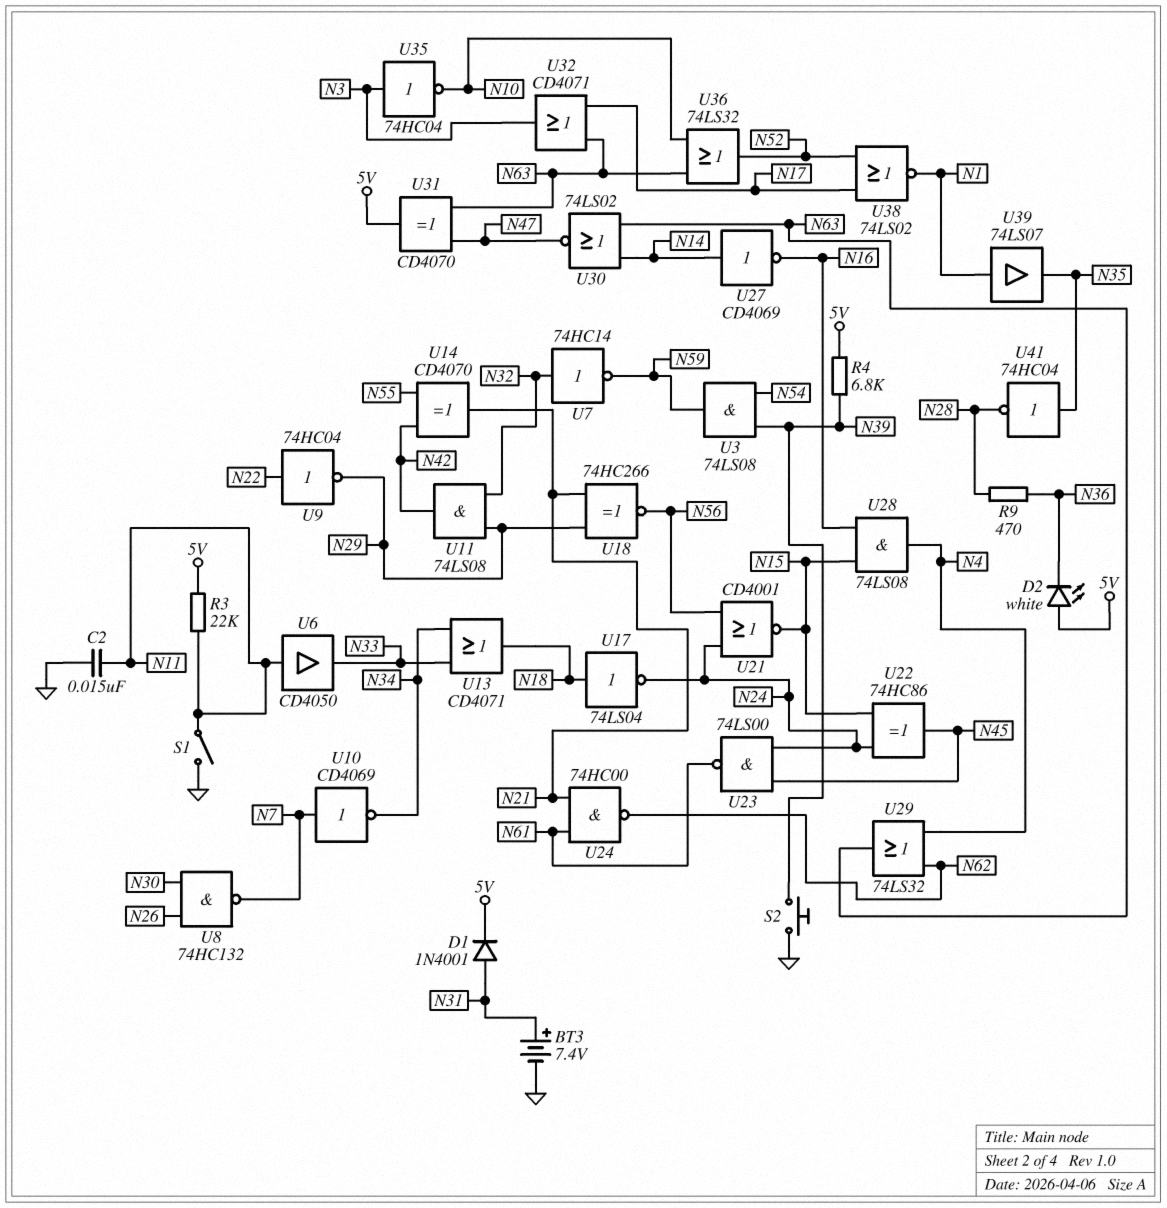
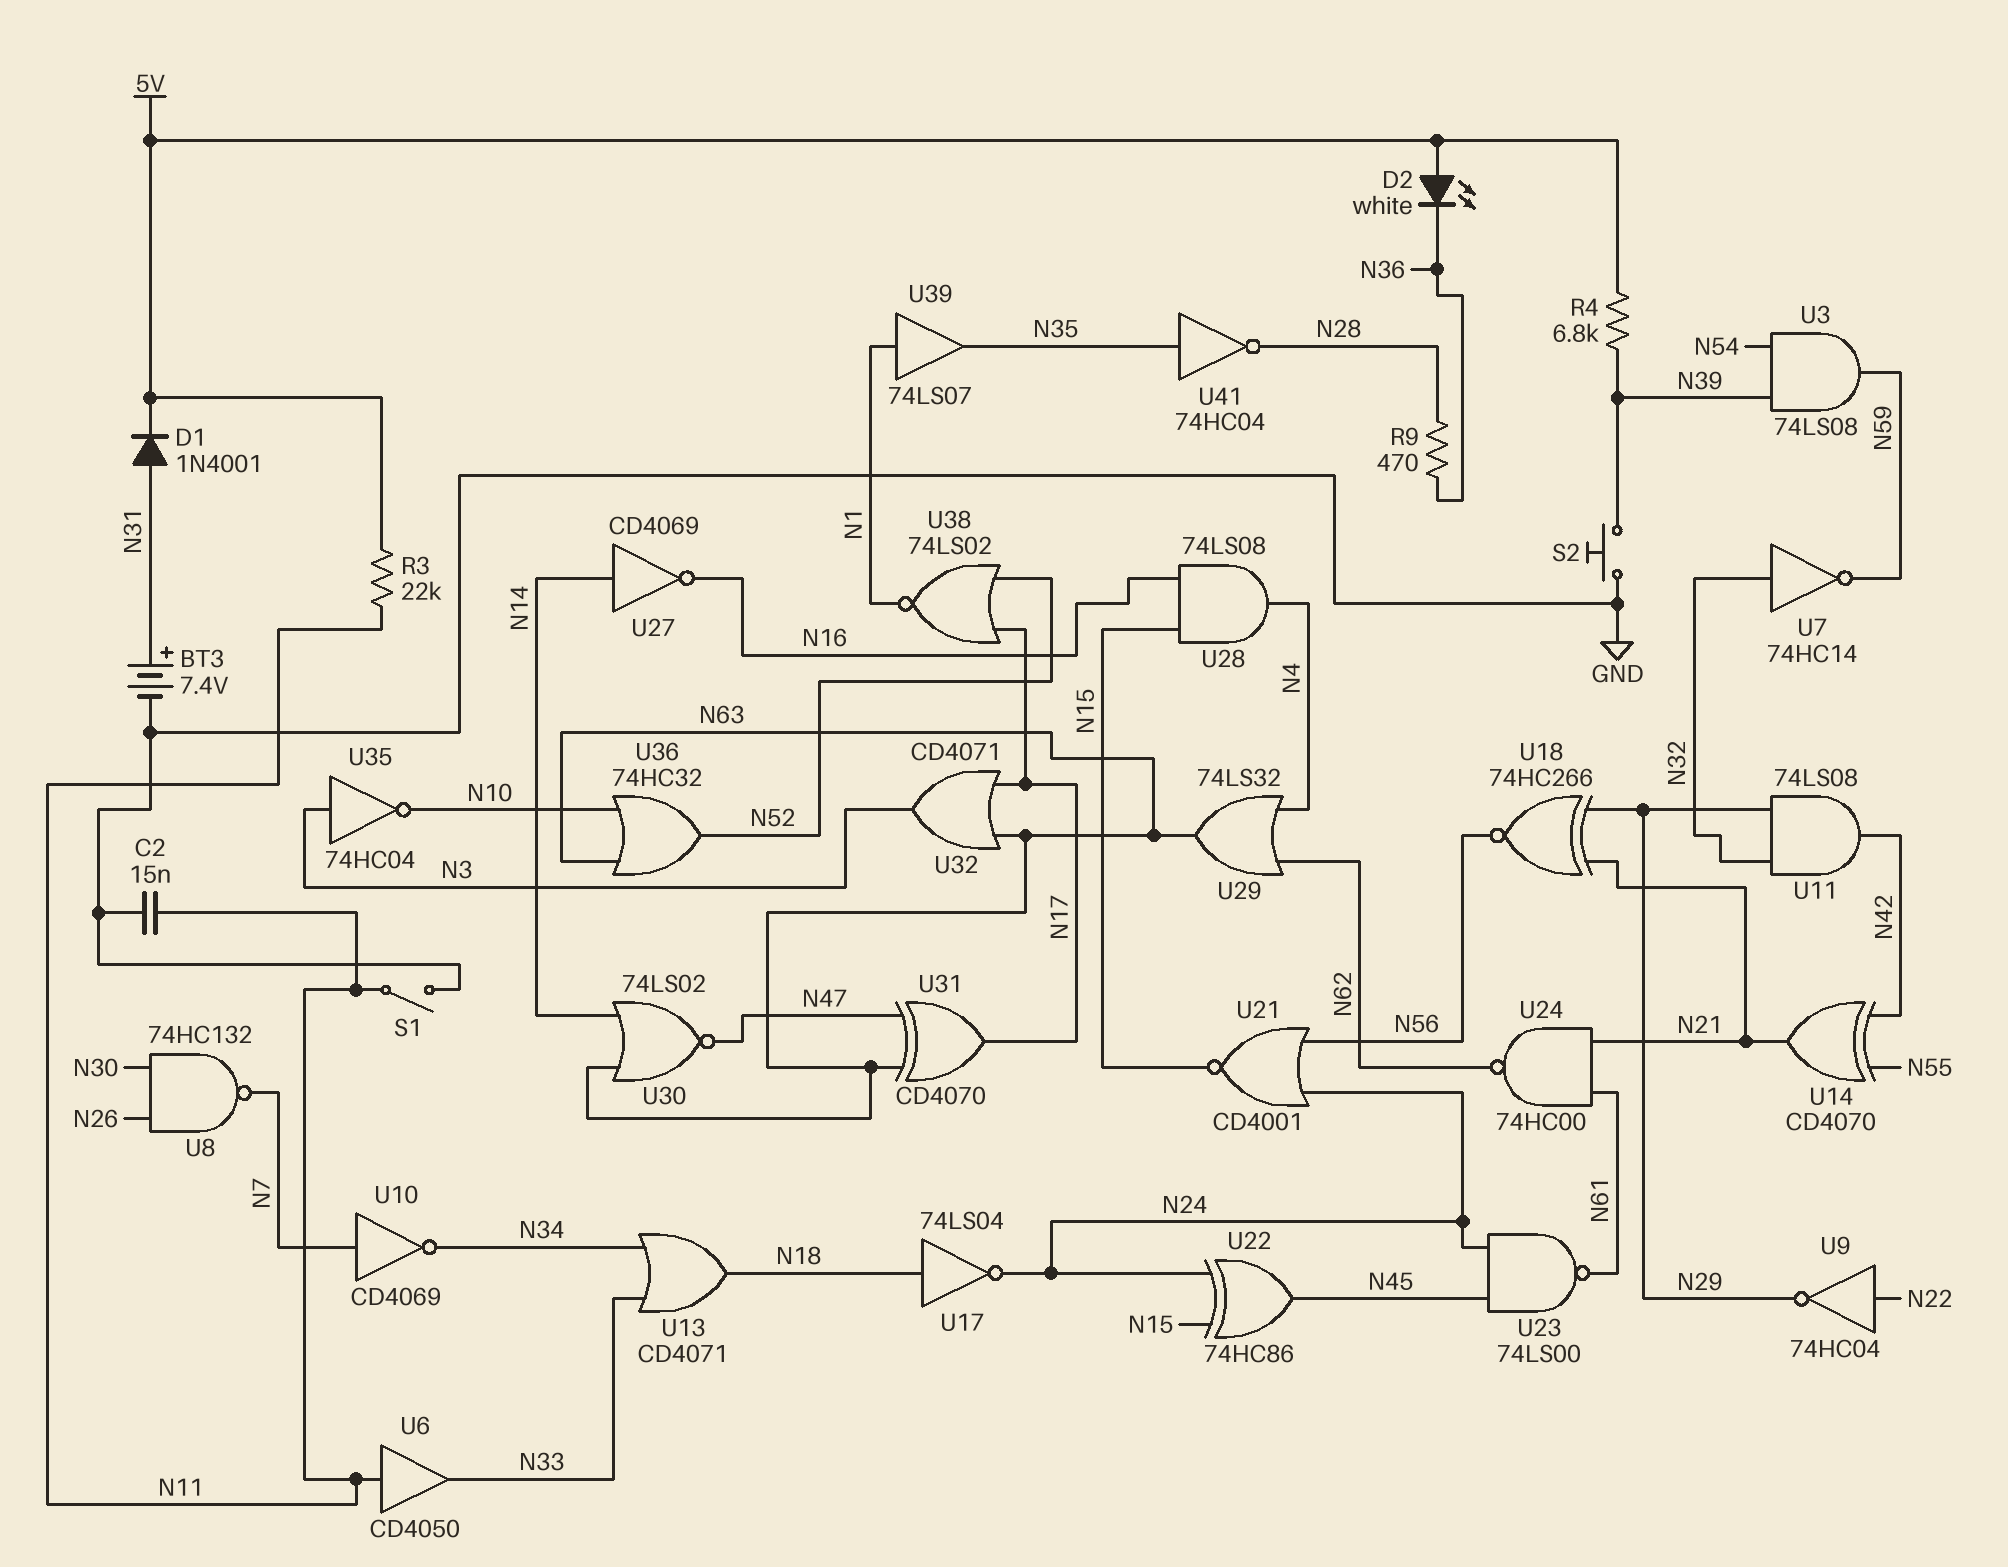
U31: XOR CD4070 (in N47, in N63, out 5V) -> XOR CD4070 (in N47, in N63, out N17)
U36: OR 74LS32 (in N10, in N63, out N52) -> OR 74HC32 (in N10, in N63, out N52)

